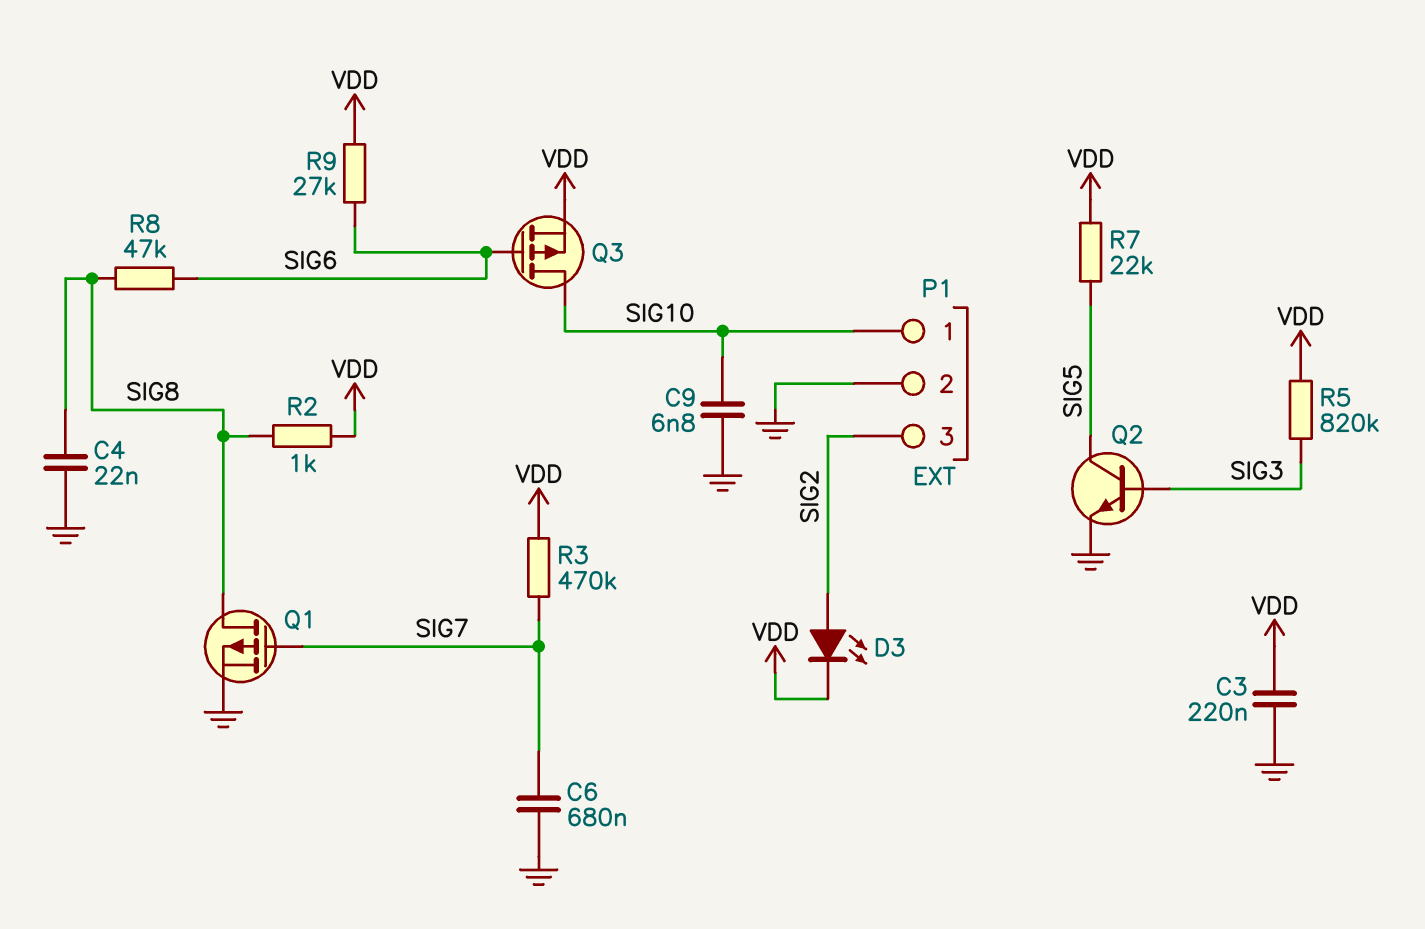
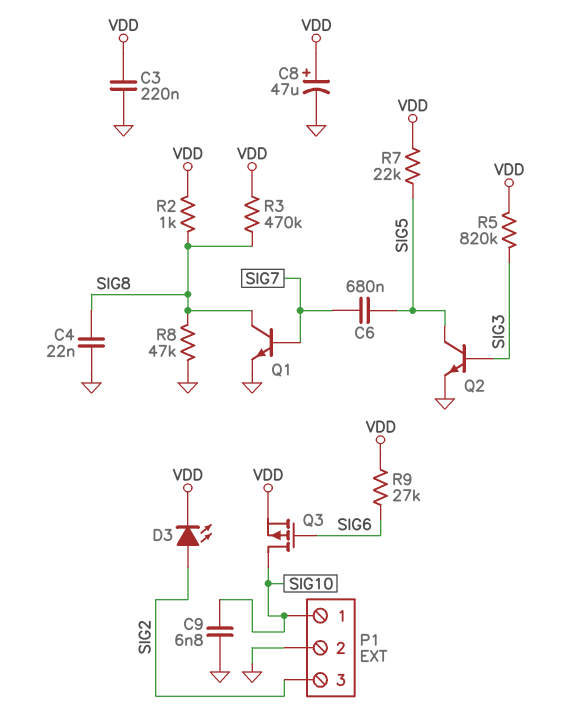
C6: 680nF (GND, SIG7) -> 680nF (SIG5, SIG7)
C8: none -> 47uF (plus VDD, minus GND)
Q1: PMOS (G SIG7, D SIG8, S GND) -> NPN (B SIG7, C SIG8, E GND)
R3: 470k (SIG7, VDD) -> 470k (SIG8, VDD)
R8: 47k (SIG6, SIG8) -> 47k (GND, SIG8)

